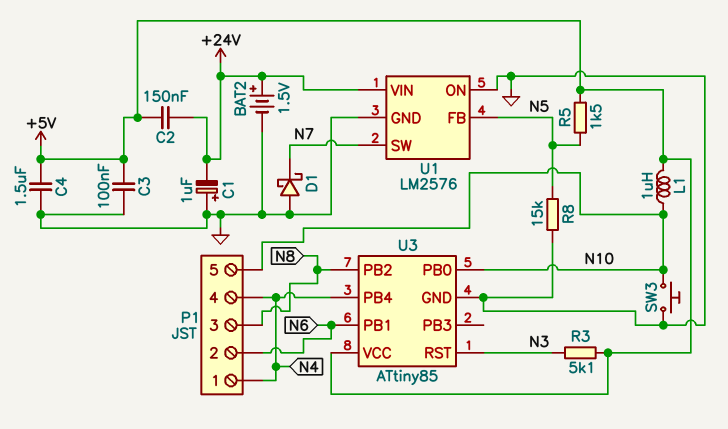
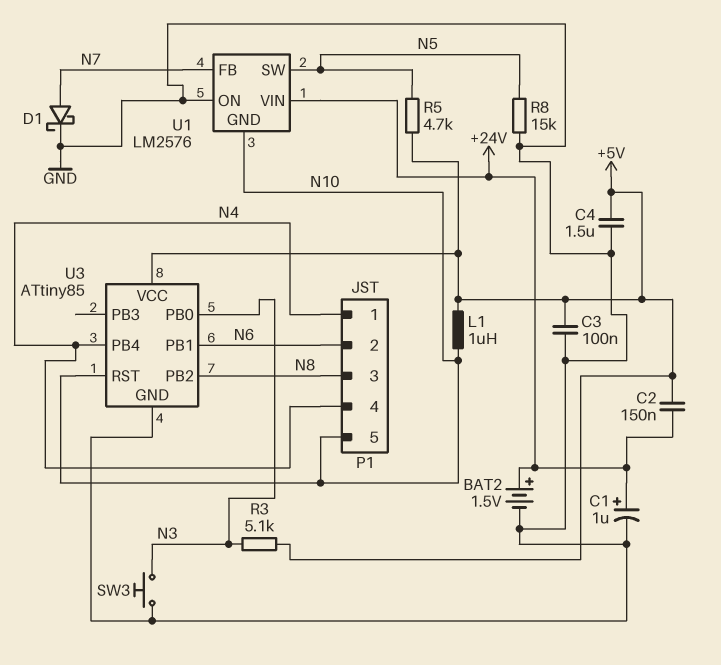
C1: 1uF (plus GND, minus +24V) -> 1uF (plus +24V, minus GND)
D1: schottky (A GND, K N7) -> schottky (A N7, K GND)
R5: 1.5k (+5V, N5) -> 4.7k (+5V, N5)
SW3: button (GND, N10) -> button (GND, N3)
U1 pin FB: N5 -> N7
U1 pin GND: GND -> N10
U1 pin SW: N7 -> N5
U3 pin PB0: N10 -> N3
U3 pin RST: N3 -> N10

